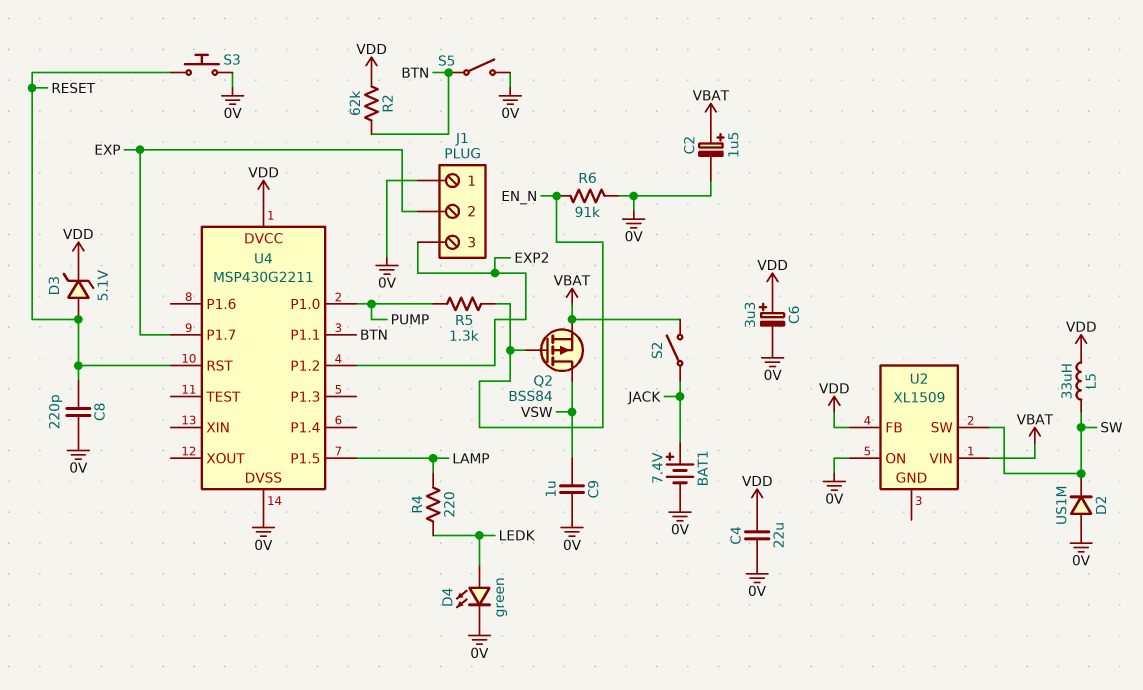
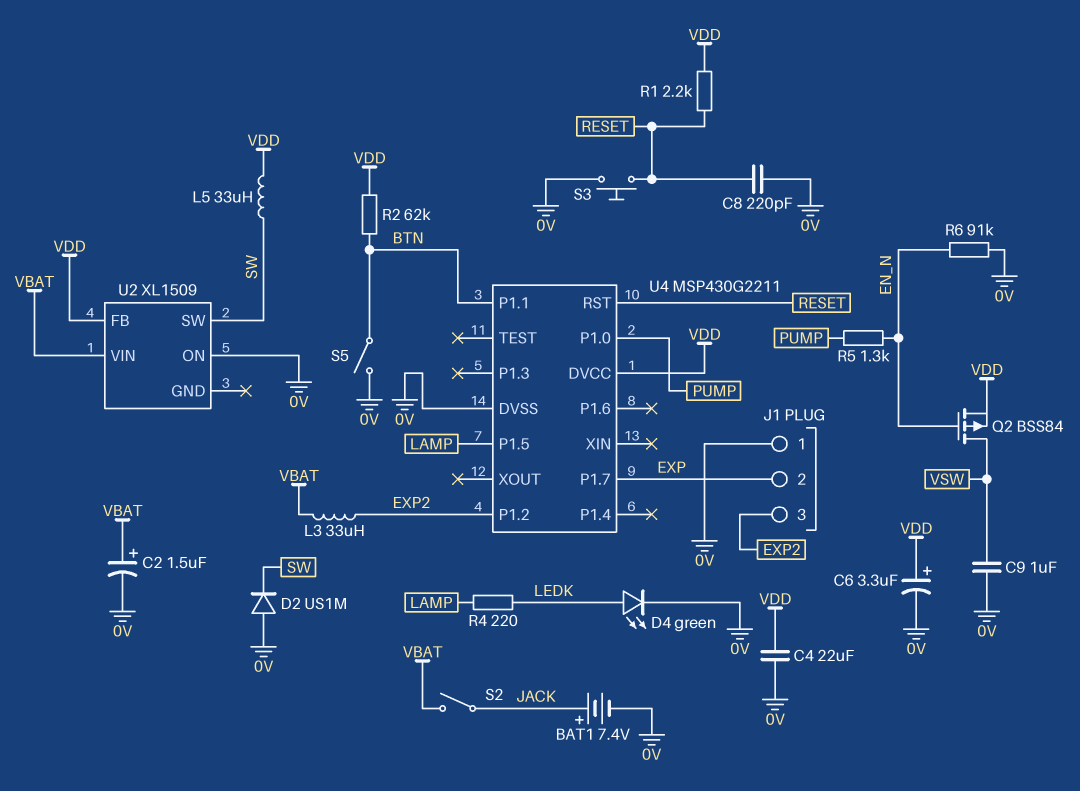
D3: zener 5.1V (A RESET, K VDD) -> none
L3: none -> 33uH (EXP2, VBAT)
Q2: PMOS BSS84 (G EN_N, D VSW, S VBAT) -> PMOS BSS84 (G EN_N, D VSW, S VDD)
R1: none -> 2.2k (RESET, VDD)

